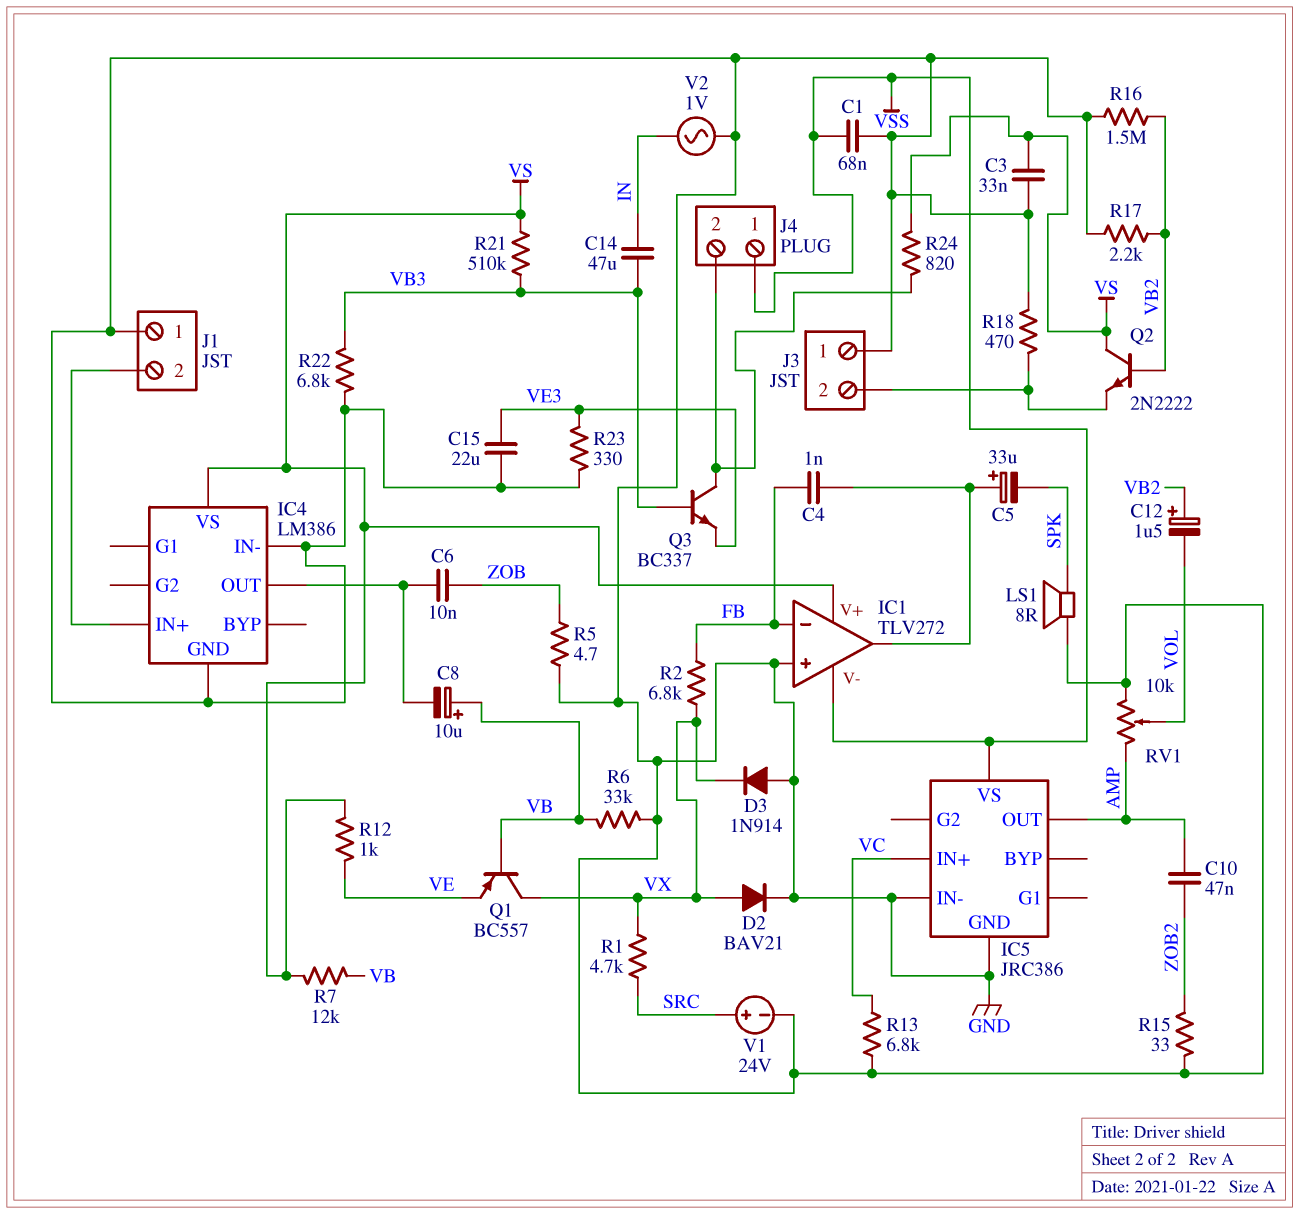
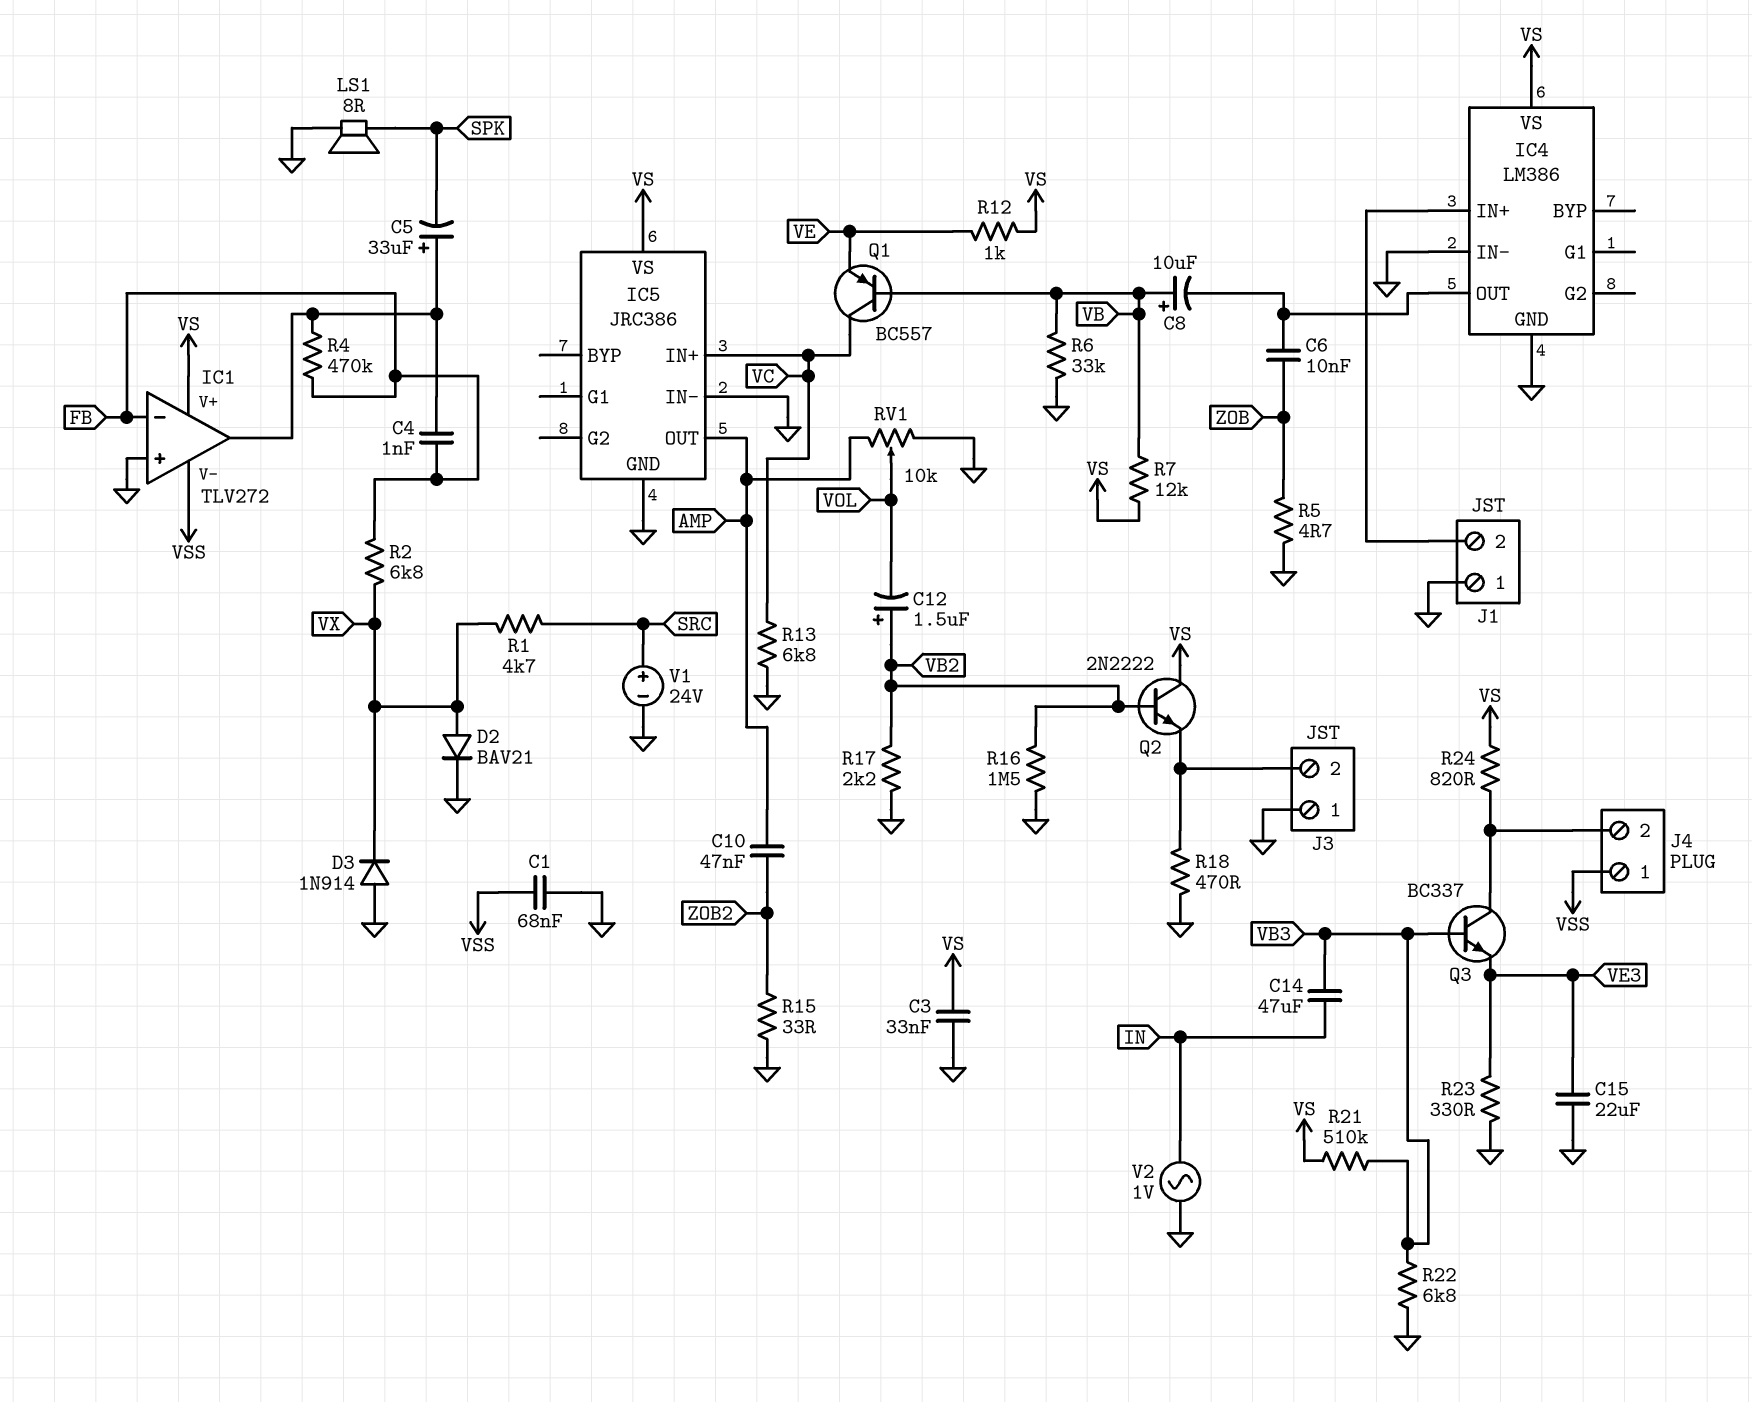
IC5 pin VS: VSS -> VS
Q1: PNP BC557 (B VB, C VX, E VE) -> PNP BC557 (B VB, C VC, E VE)
R4: none -> 470k (FB, IC1/out)

